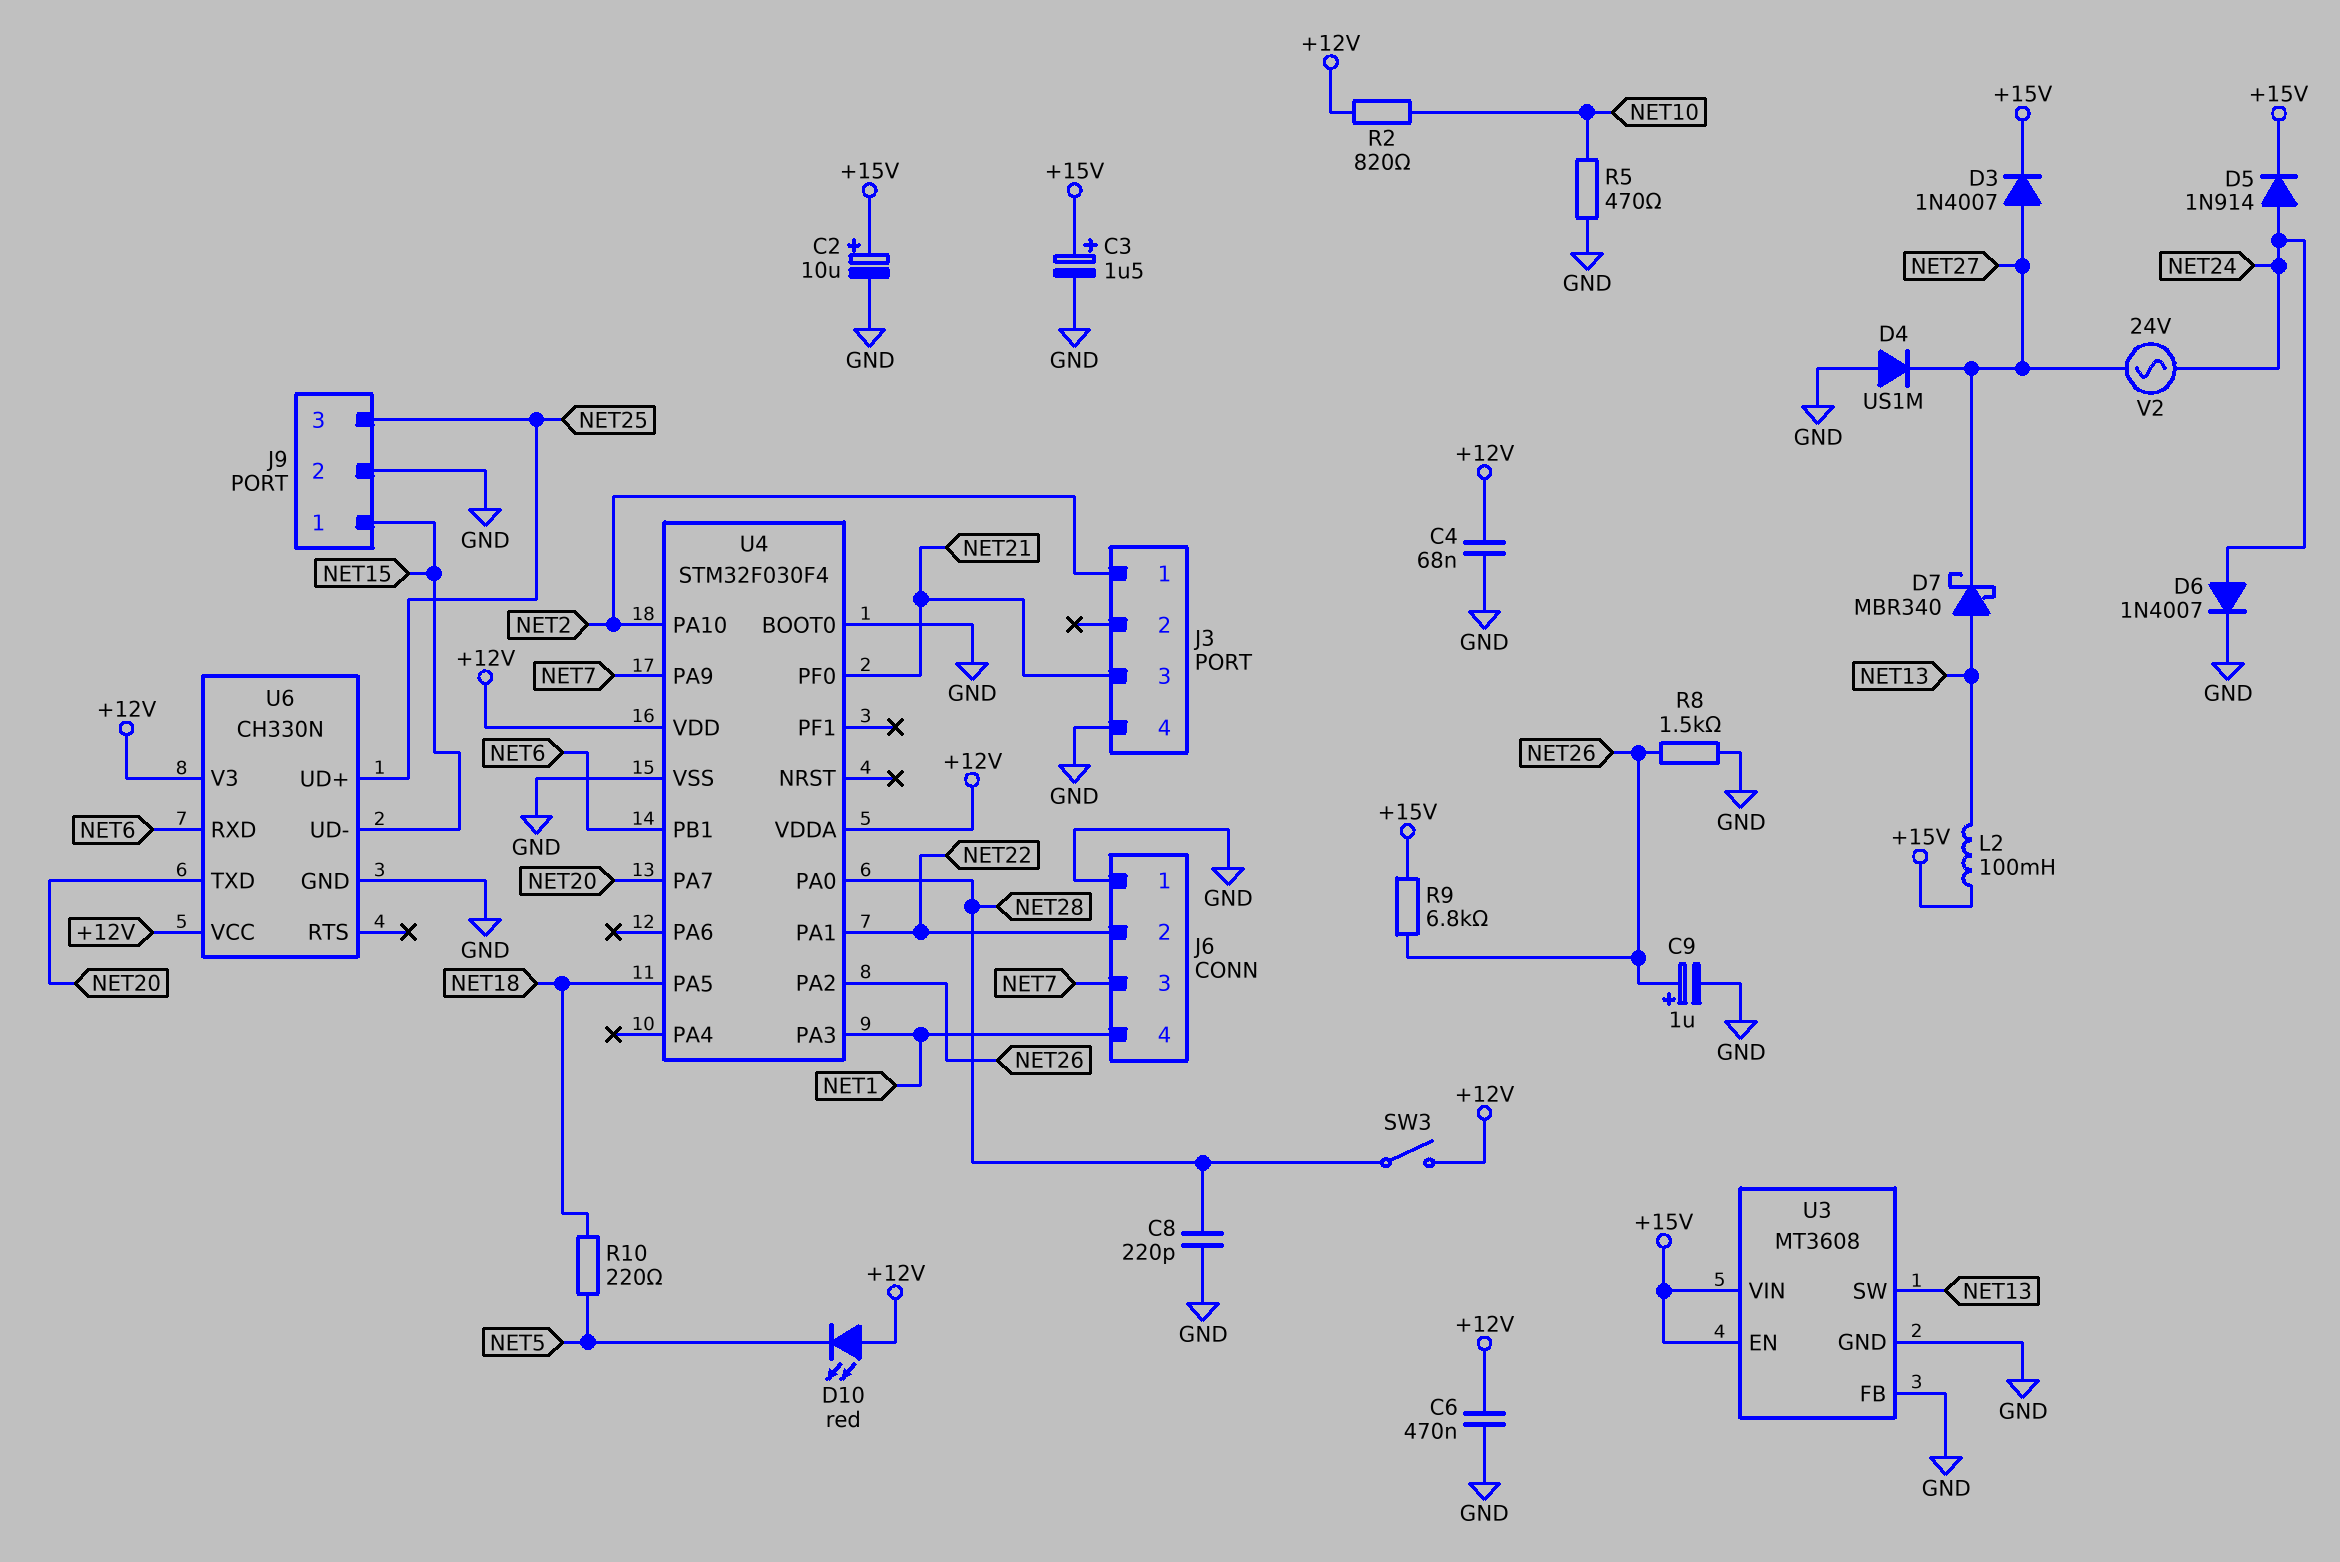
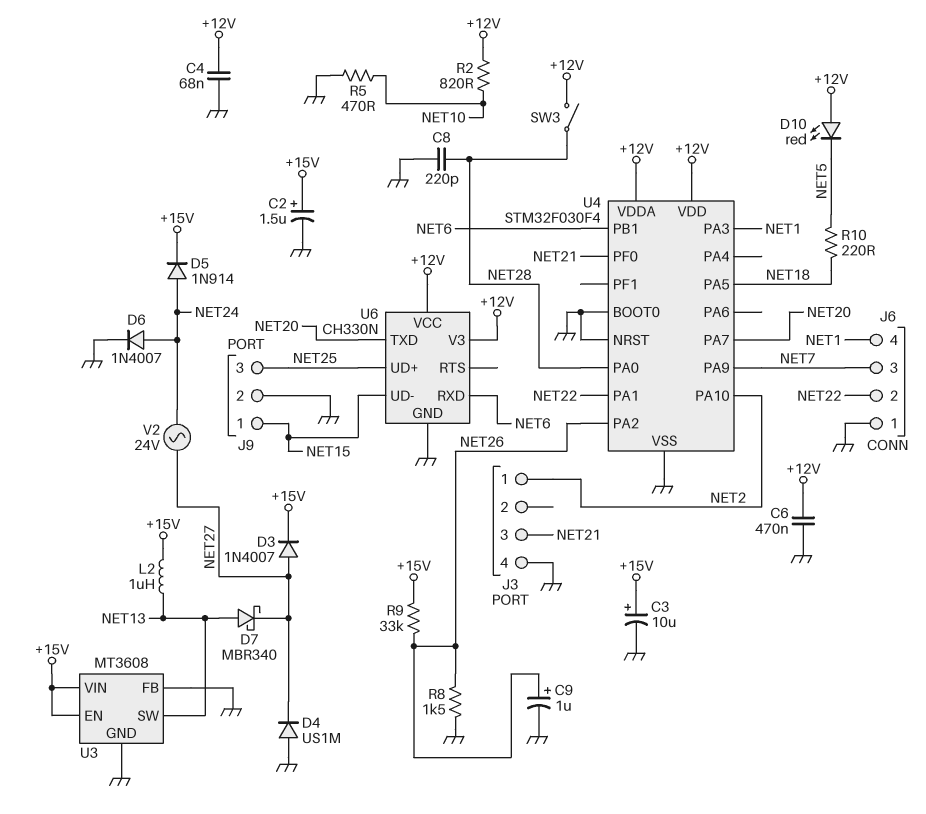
C2: 10uF (plus +15V, minus GND) -> 1.5uF (plus +15V, minus GND)
C3: 1.5uF (plus +15V, minus GND) -> 10uF (plus +15V, minus GND)
L2: 100mH (+15V, NET13) -> 1uH (+15V, NET13)
R9: 6.8k (+15V, NET26) -> 33k (+15V, NET26)
U4 pin NRST: none -> GND

